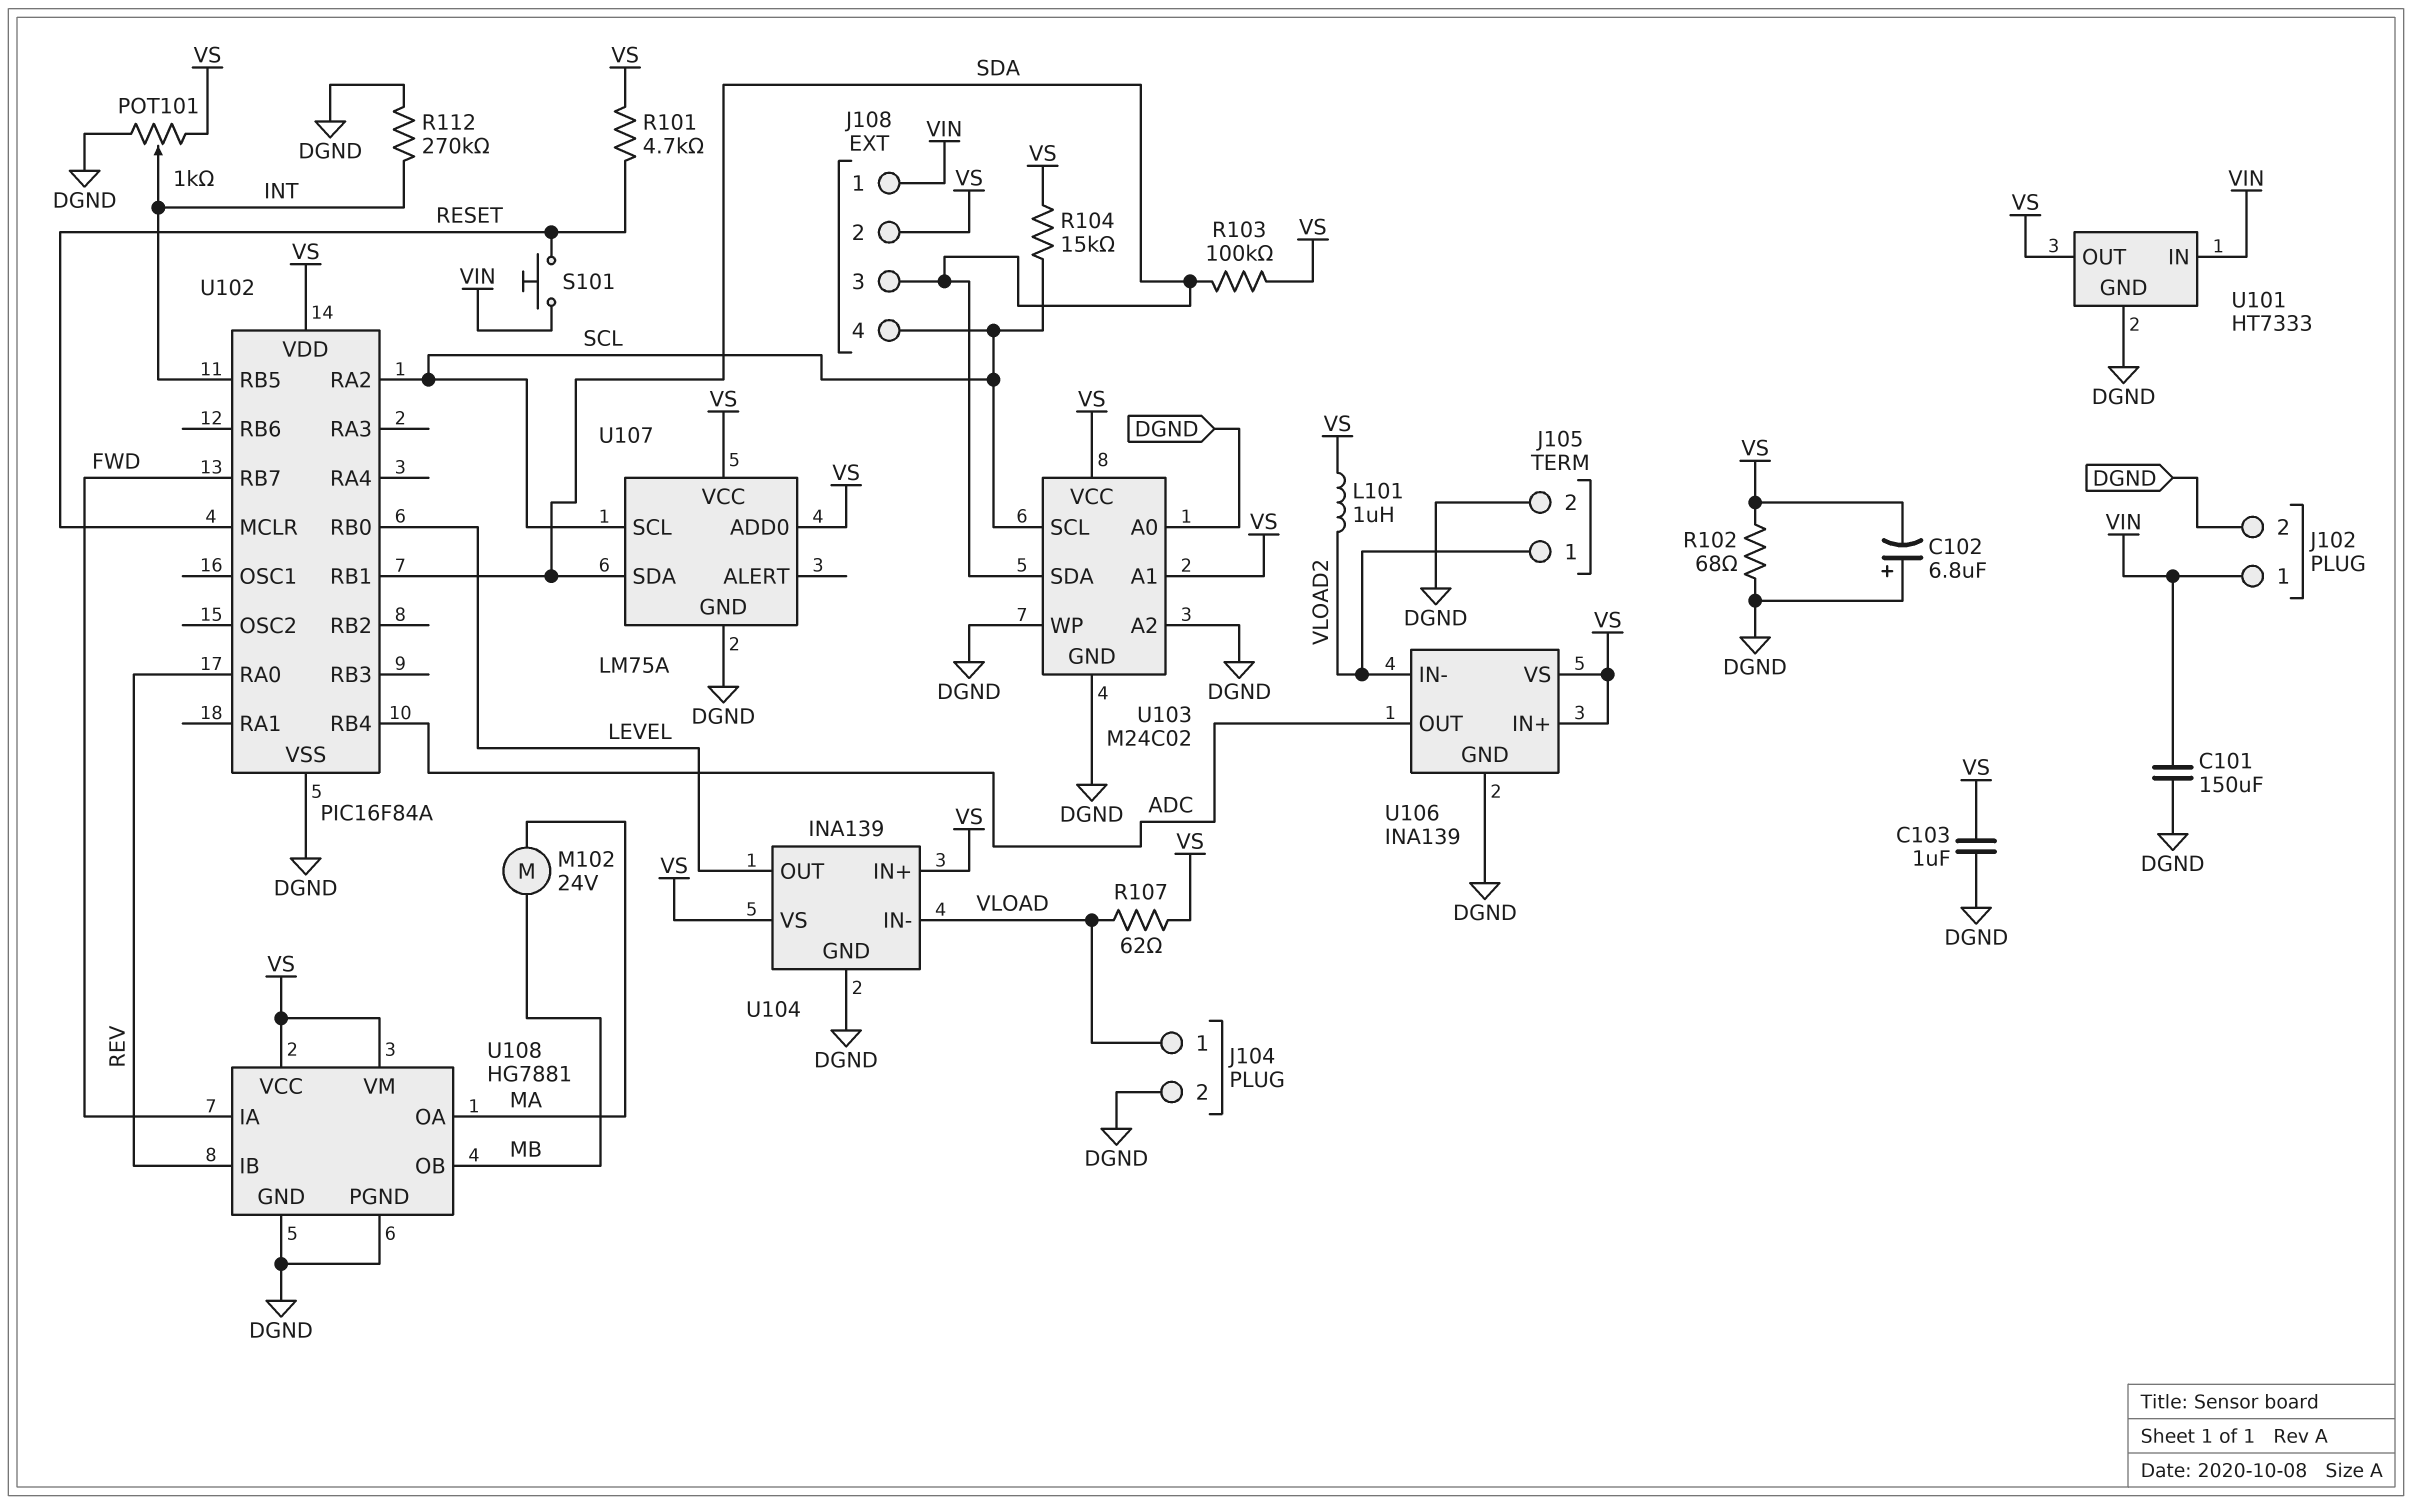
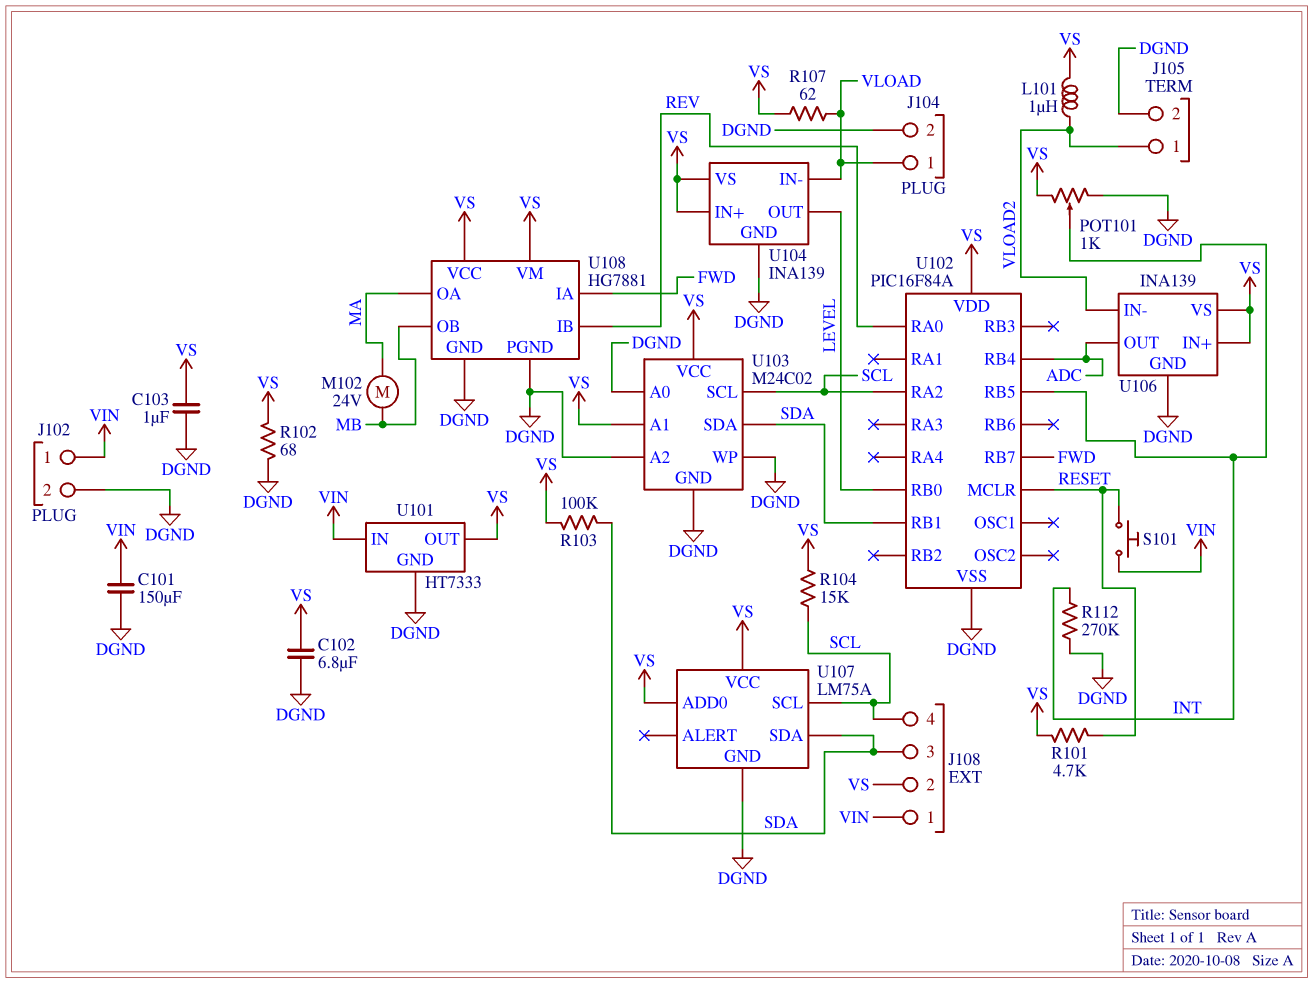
C102: 6.8uF (plus DGND, minus VS) -> 6.8uF (DGND, VS)

